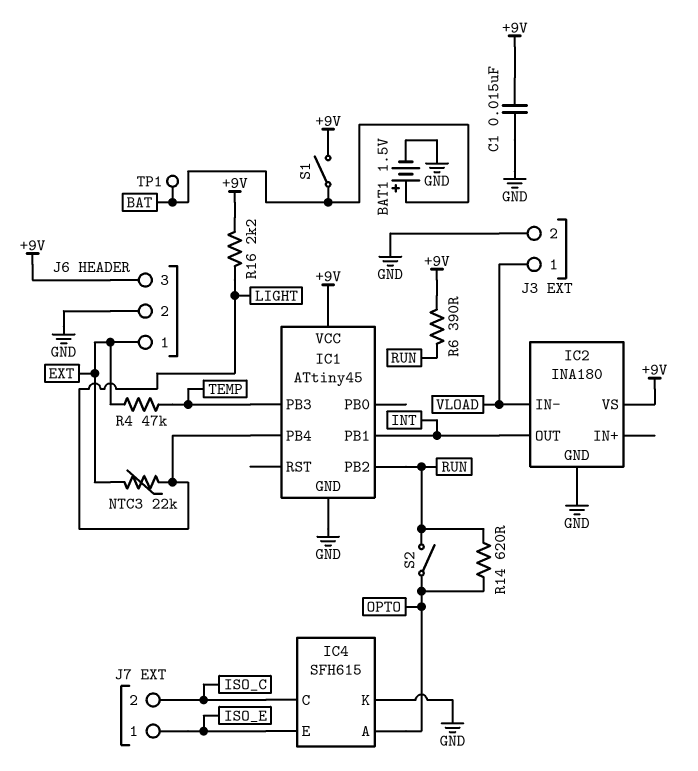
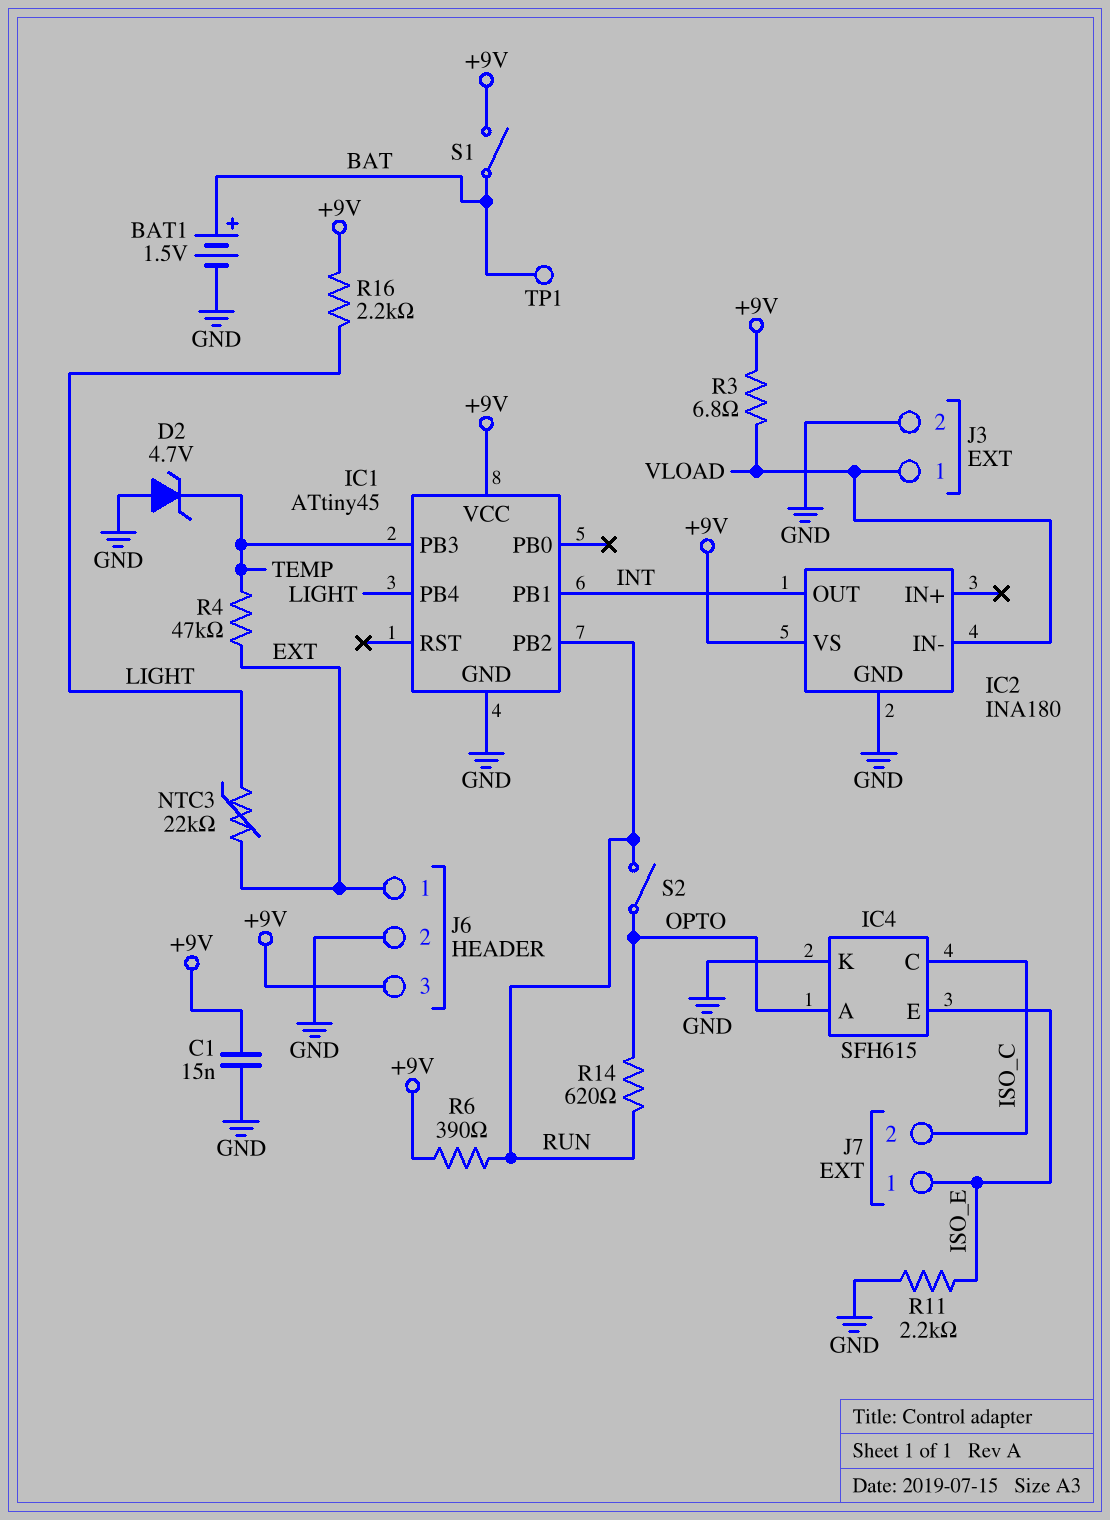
D2: none -> zener 4.7V (A GND, K TEMP)
R3: none -> 6.8 (+9V, VLOAD)
R11: none -> 2.2k (GND, ISO_E)

